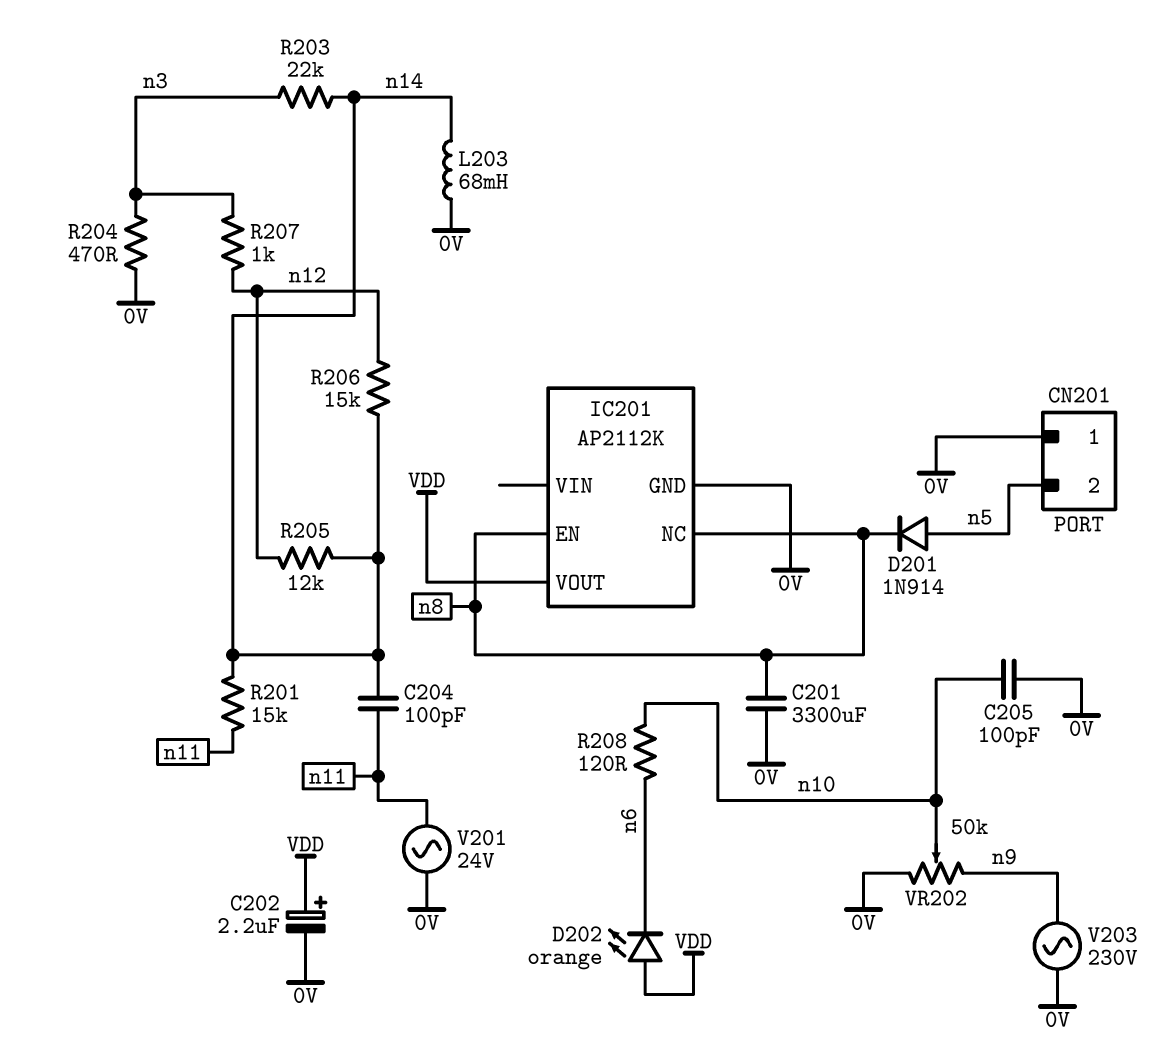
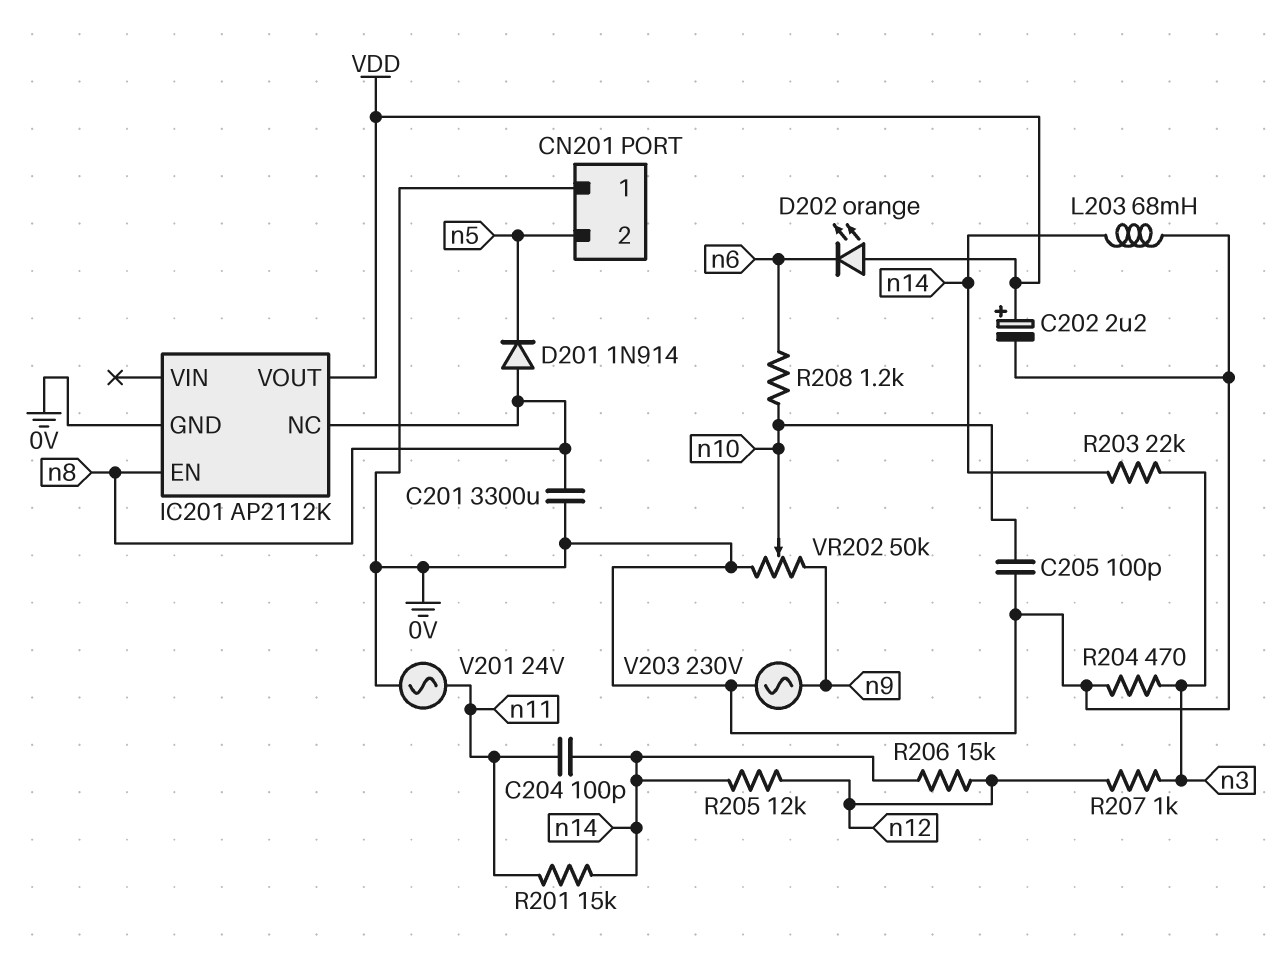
D201: diode 1N914 (A n5, K n8) -> diode 1N914 (A n8, K n5)
R208: 120 (n6, n10) -> 1.2k (n6, n10)

